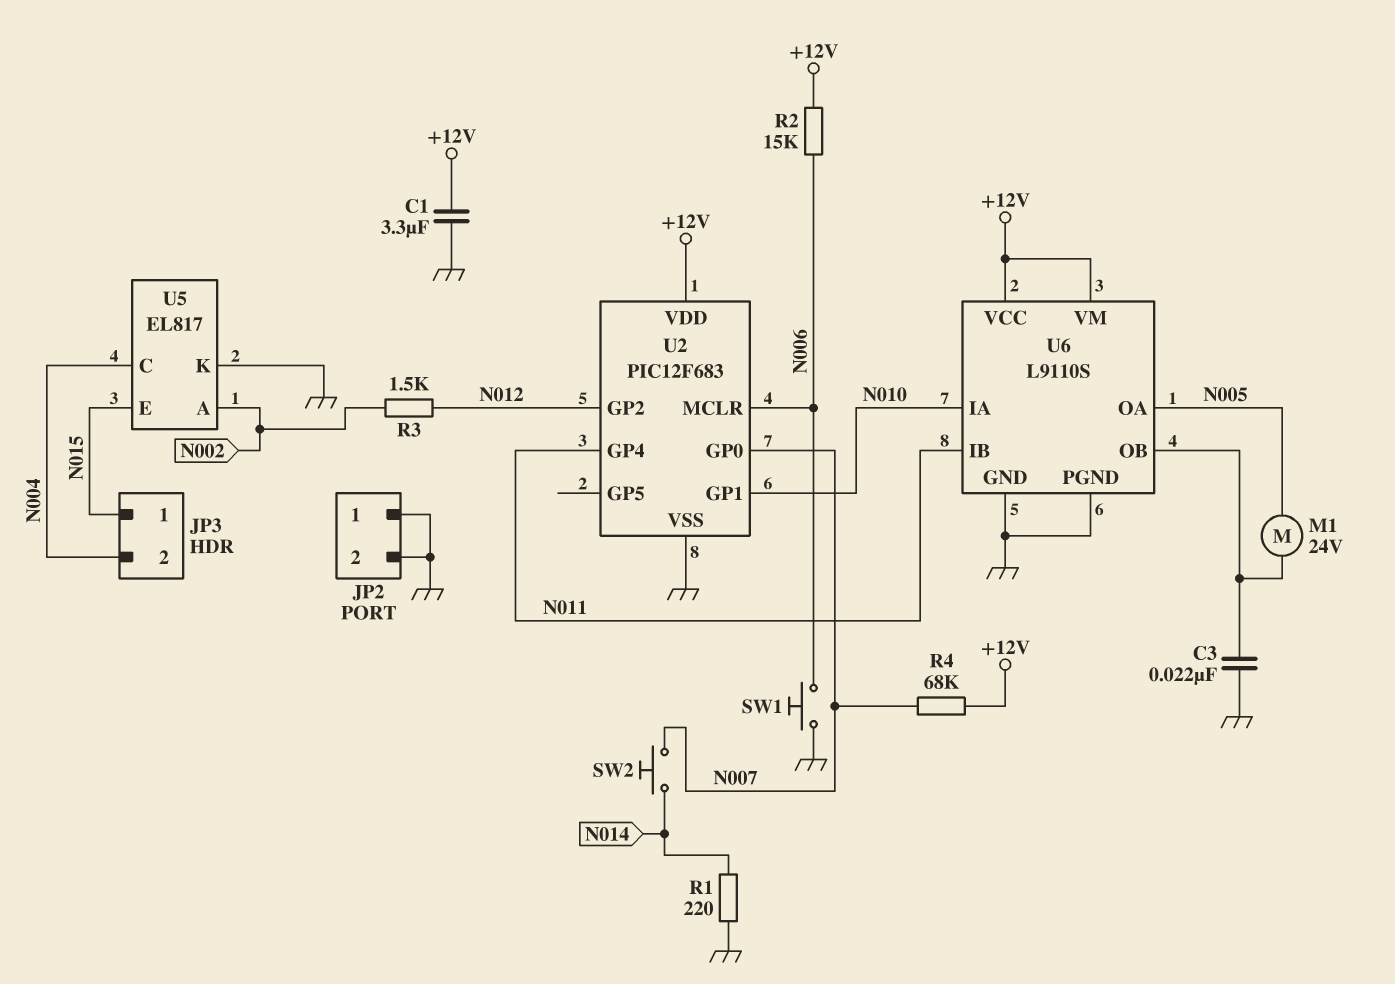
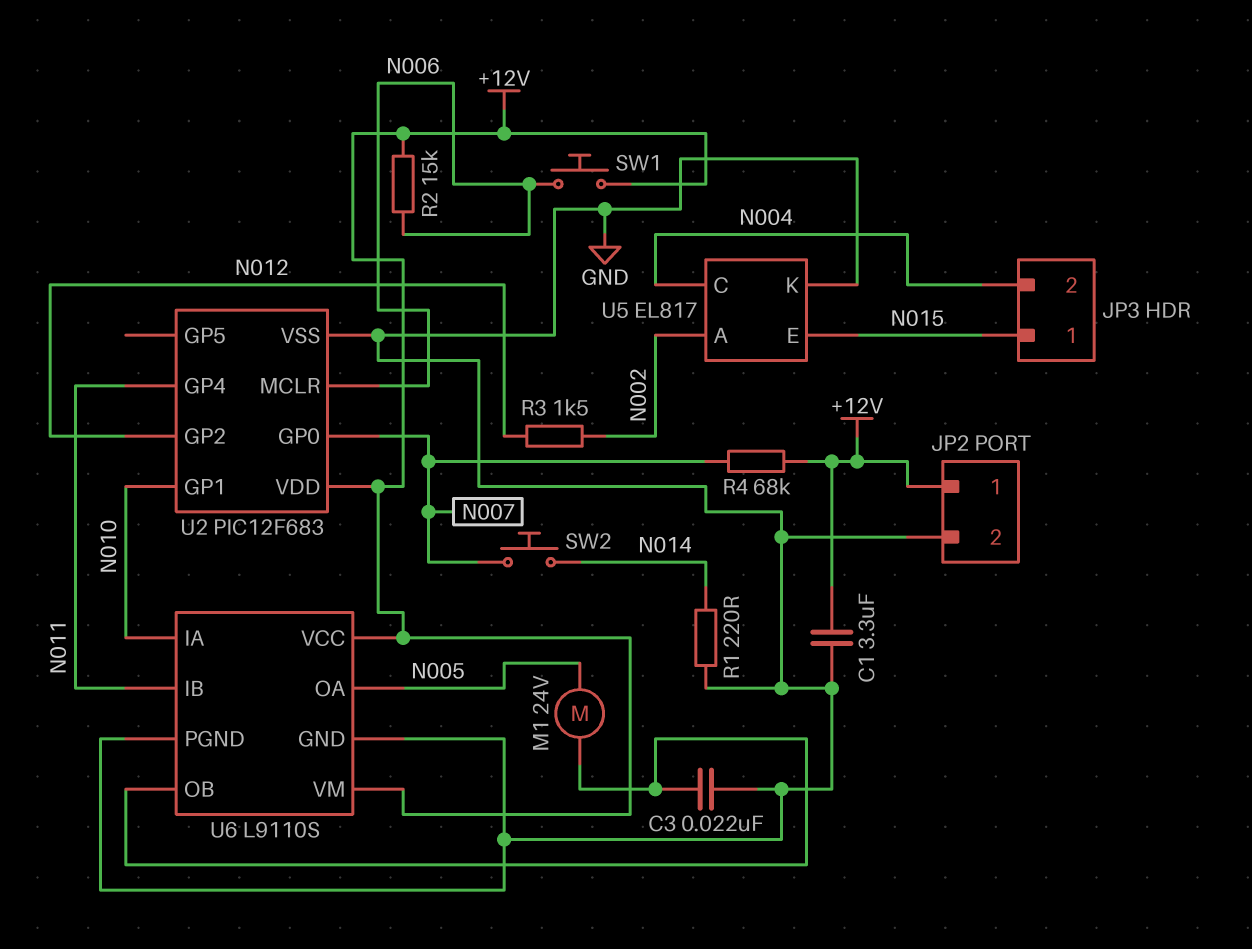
JP2 pin 1: GND -> +12V
SW1: button (GND, N006) -> button (+12V, N006)

